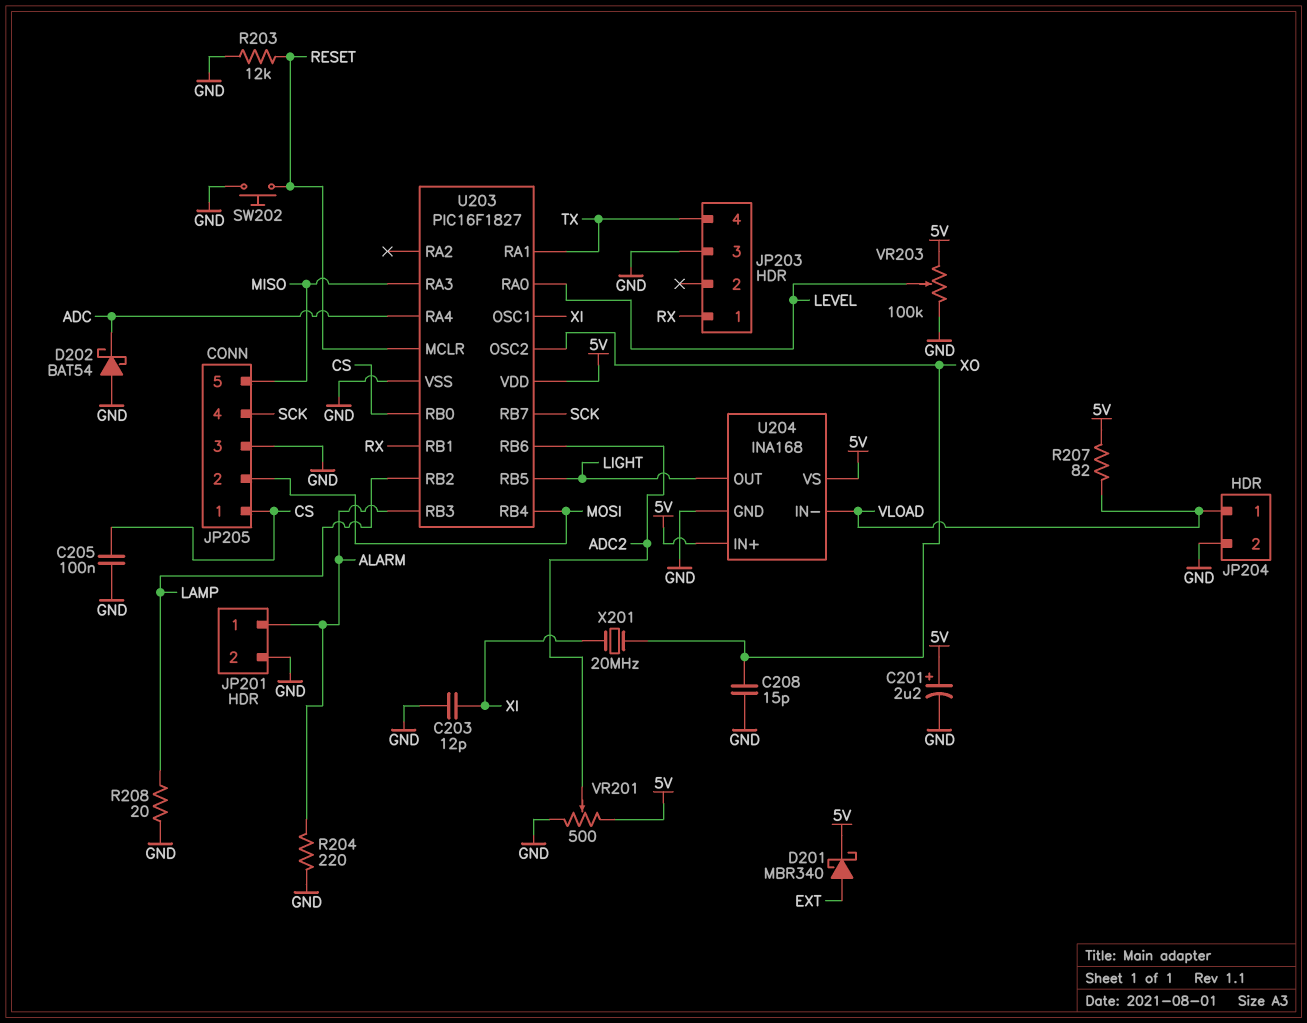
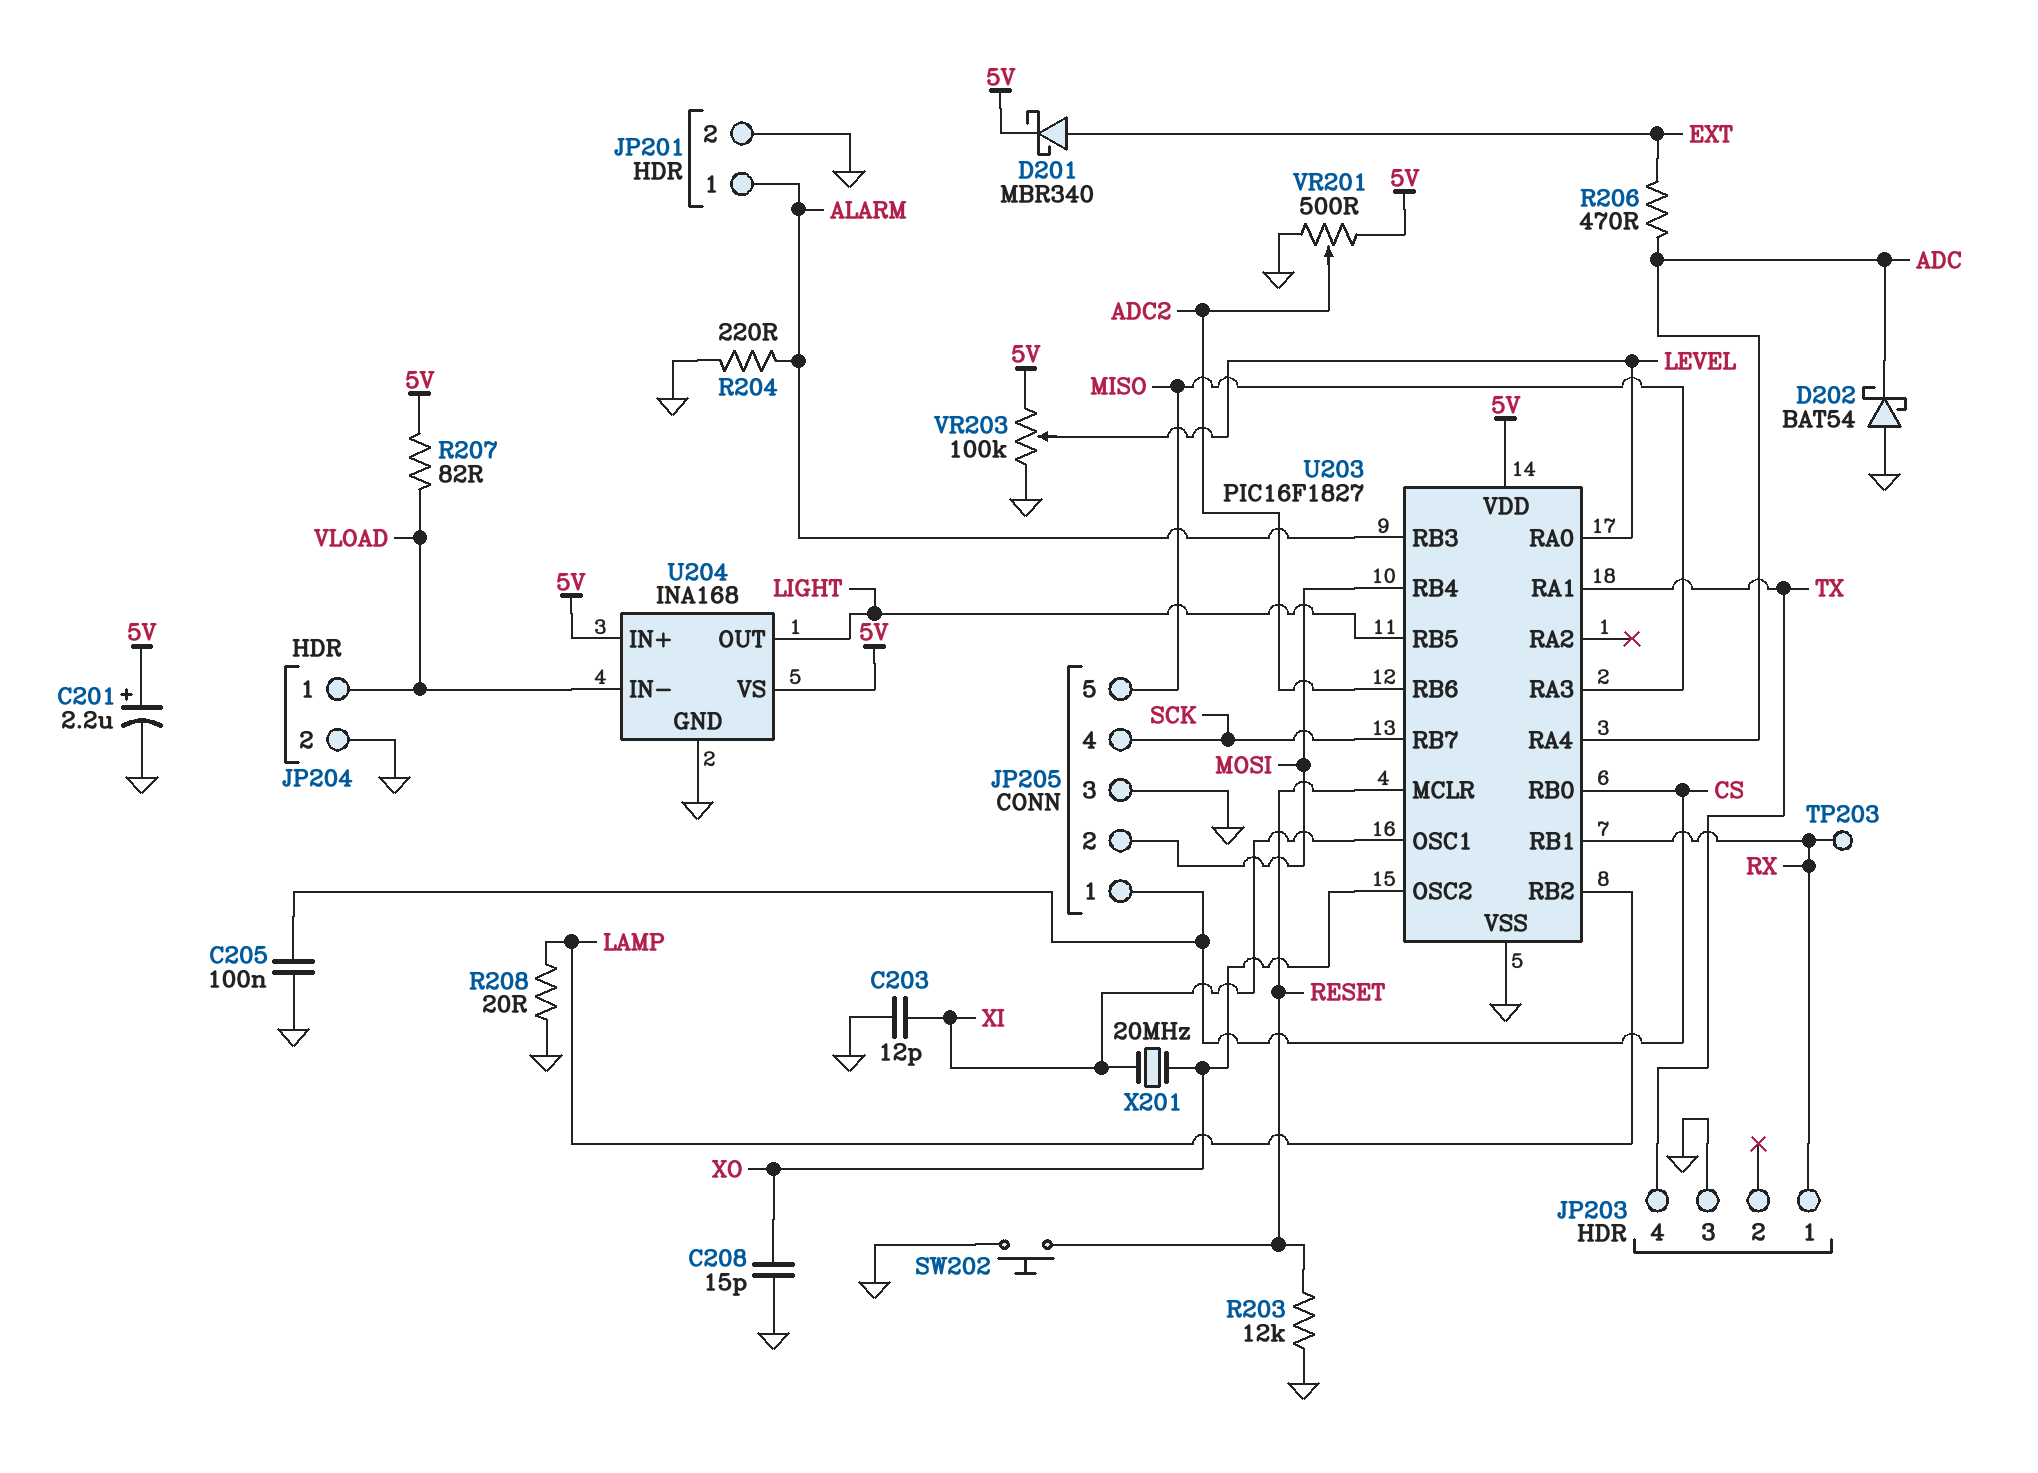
R206: none -> 470 (ADC, EXT)
TP203: none -> test point (RX)

